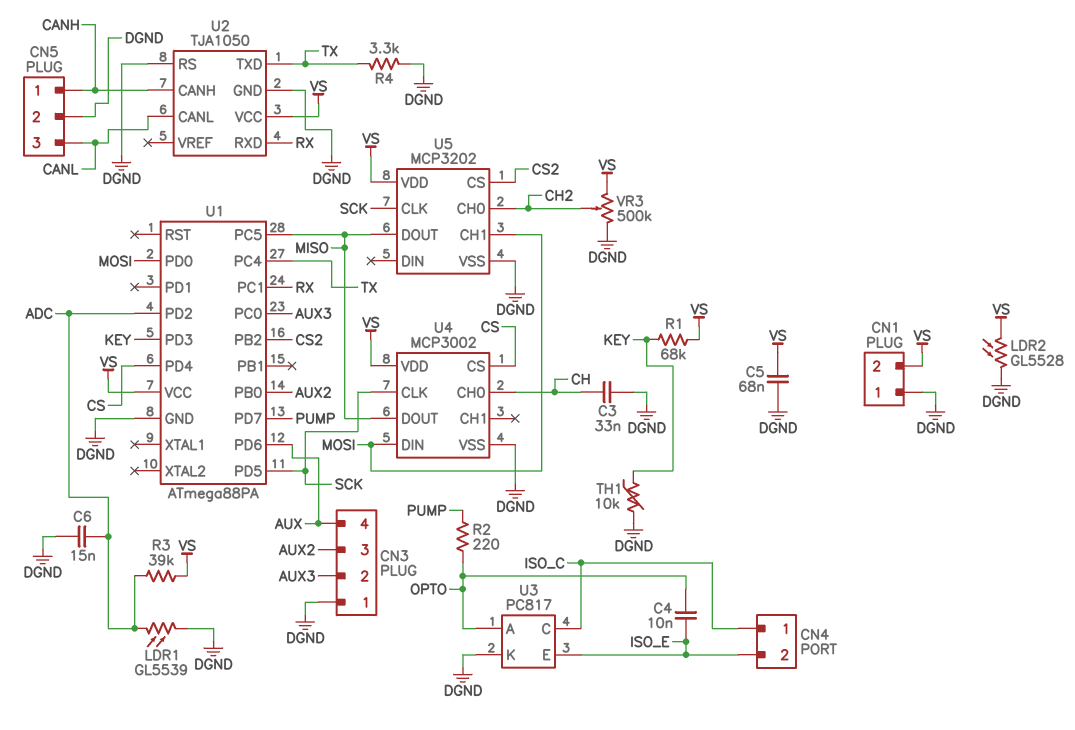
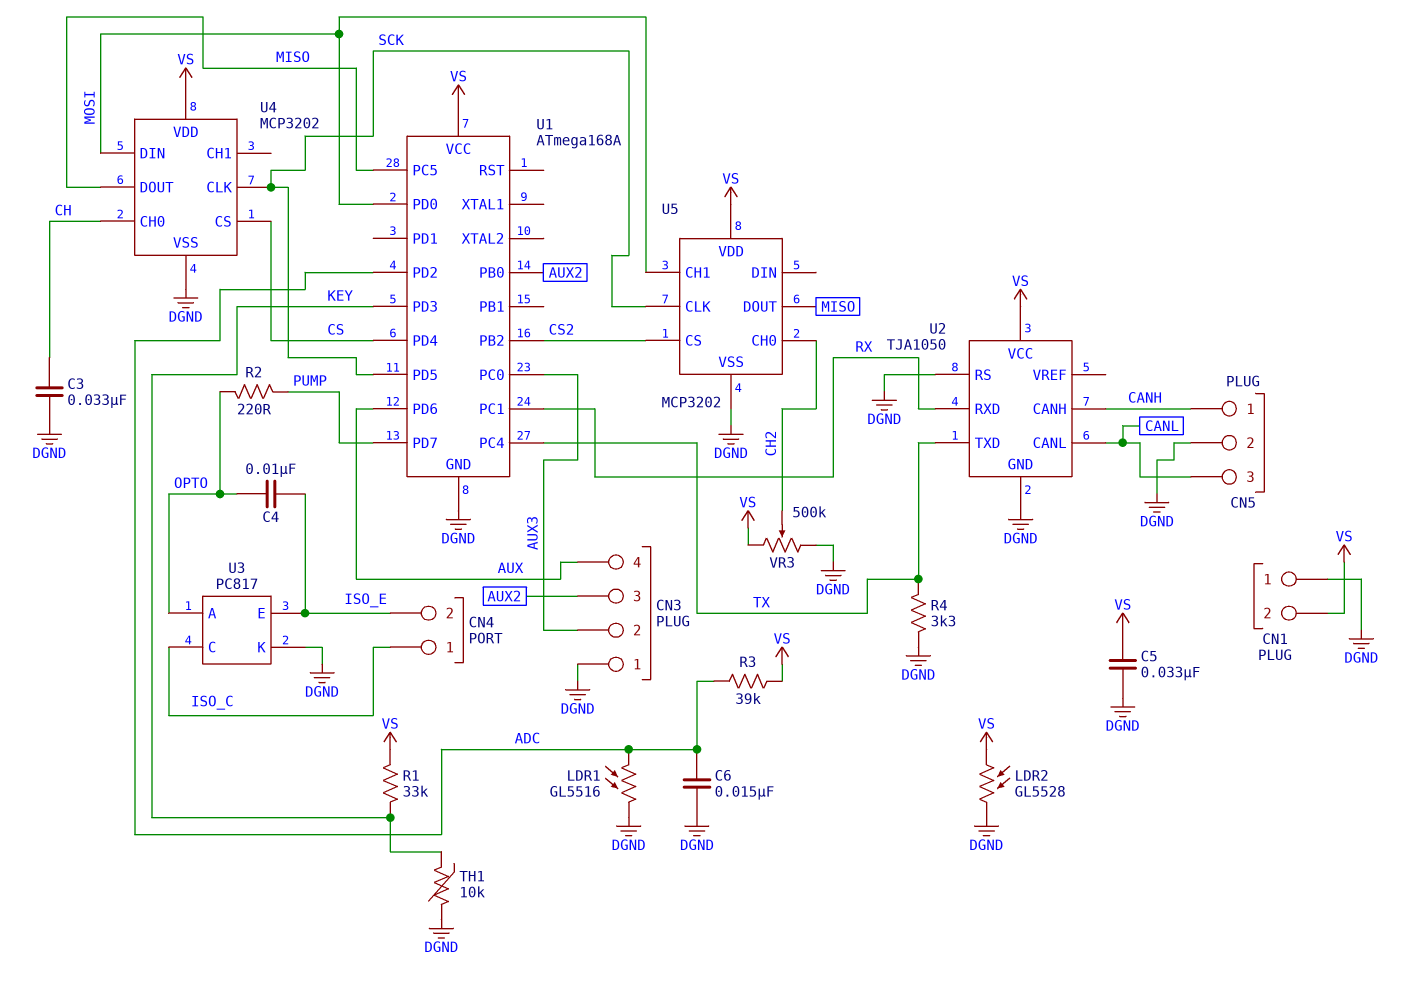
C5: 68nF (DGND, VS) -> 33nF (DGND, VS)
LDR1: GL5539 (ADC, DGND) -> GL5516 (ADC, DGND)
R1: 68k (KEY, VS) -> 33k (KEY, VS)
U1: ATmega88PA -> ATmega168A
U4: MCP3002 -> MCP3202

